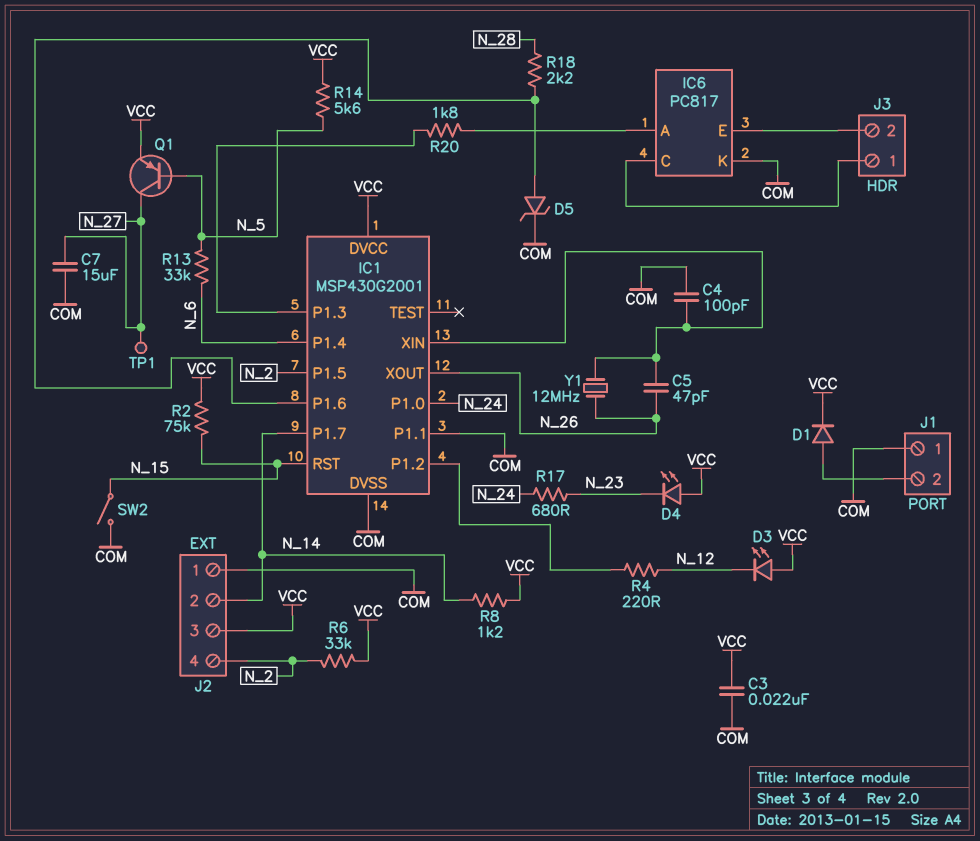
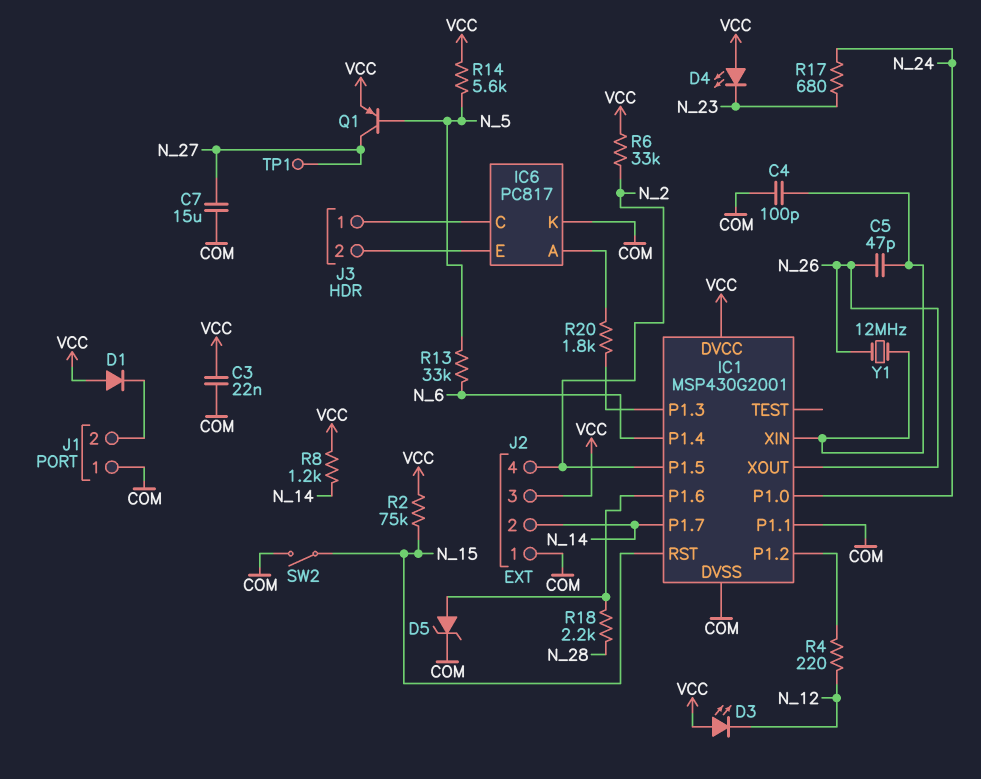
D1: diode (A J1/2, K VCC) -> diode (A VCC, K J1/2)

